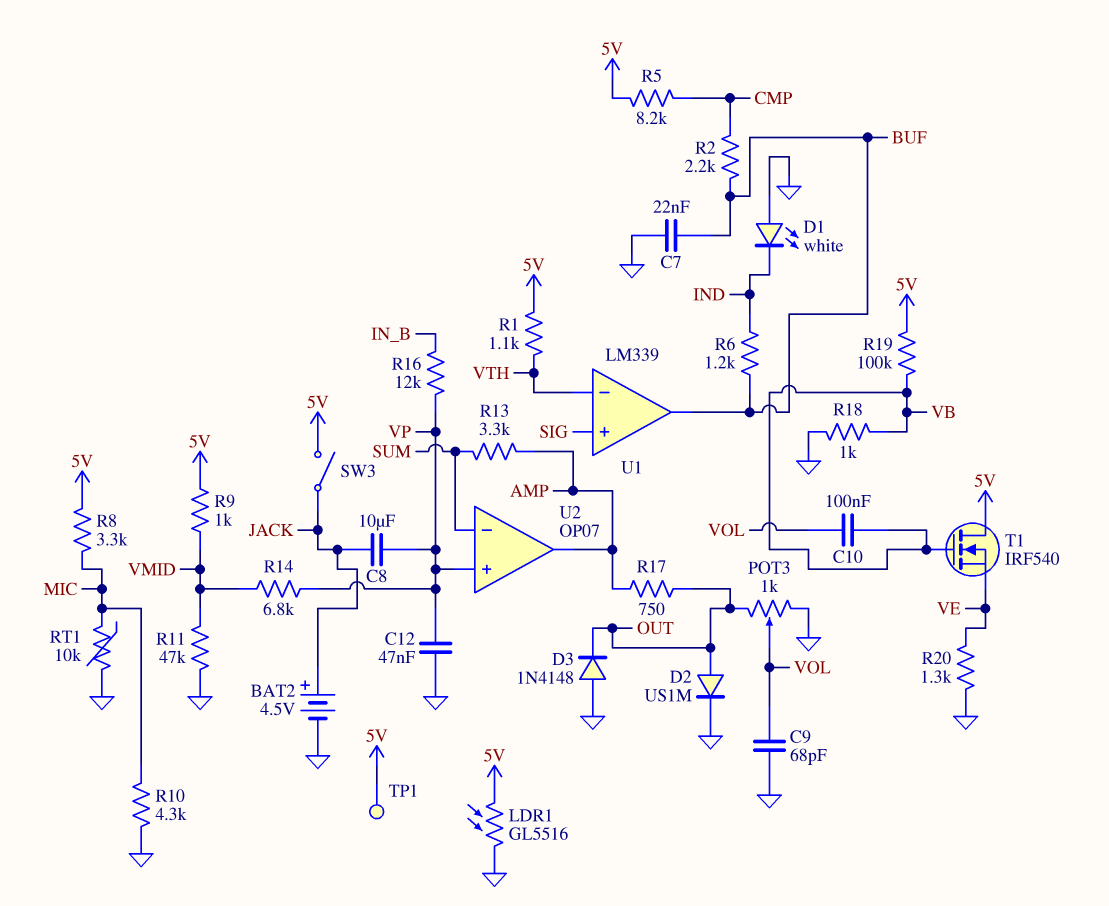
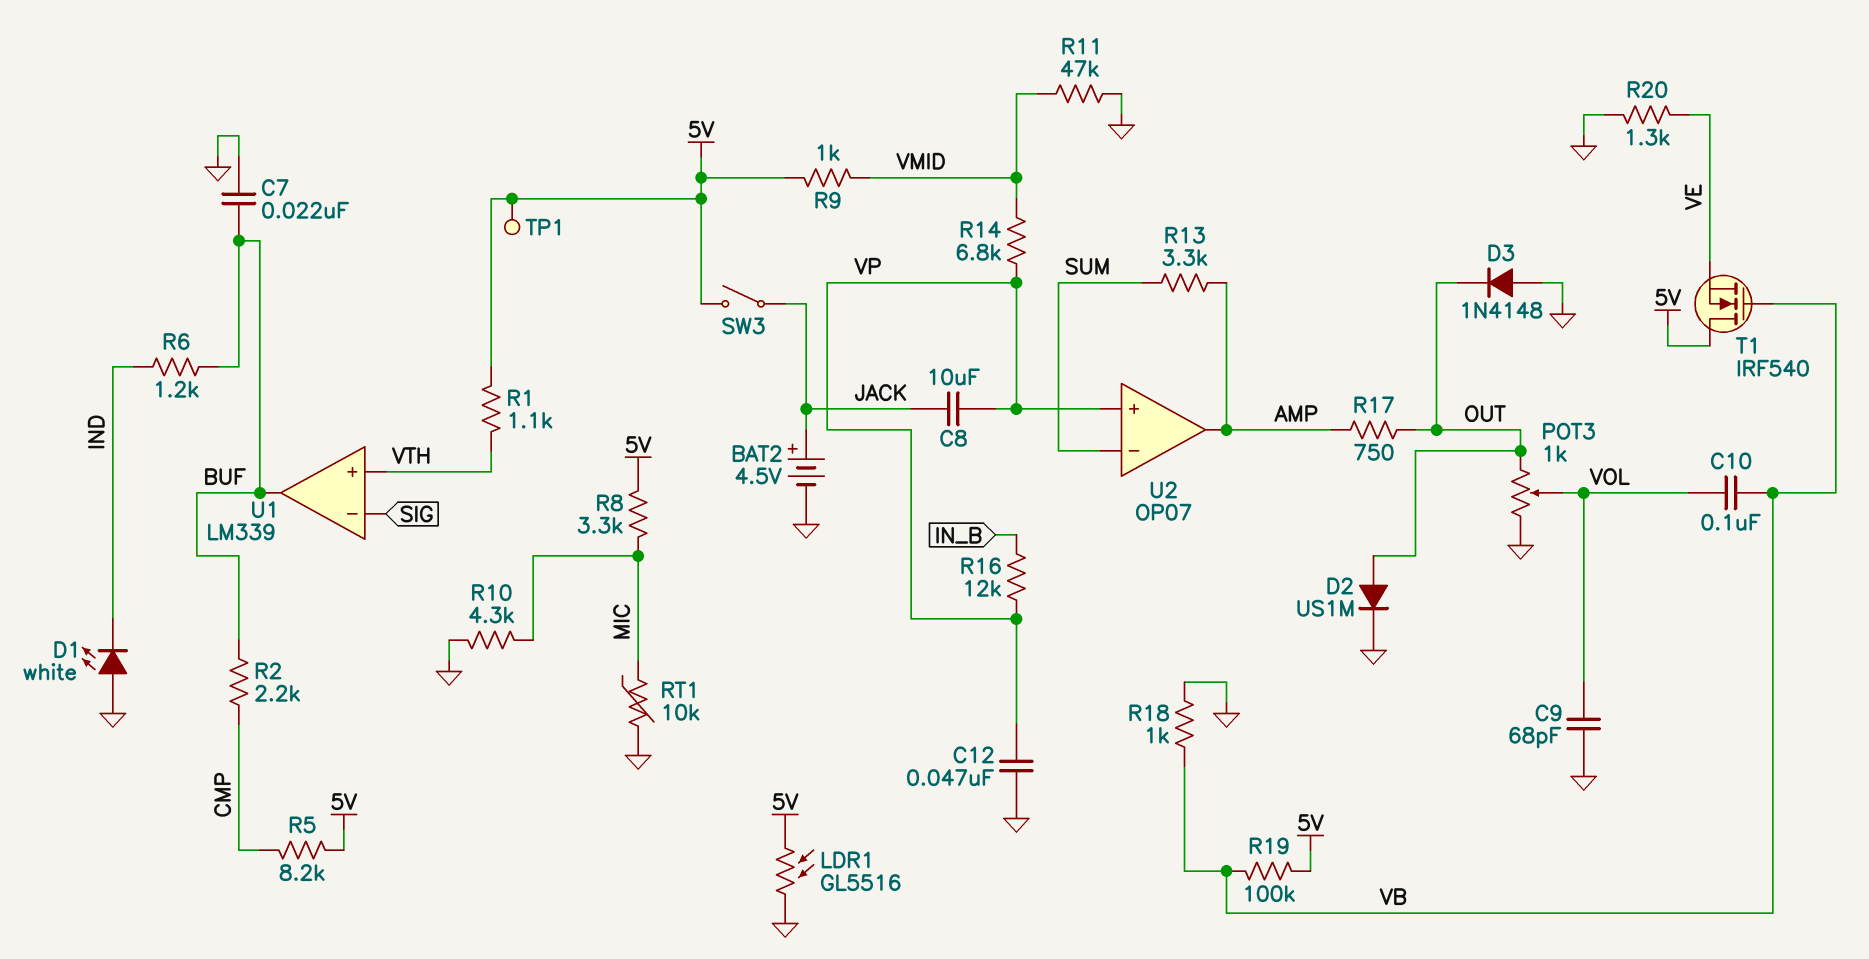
U1 pin in+: SIG -> VTH
U1 pin in-: VTH -> SIG

